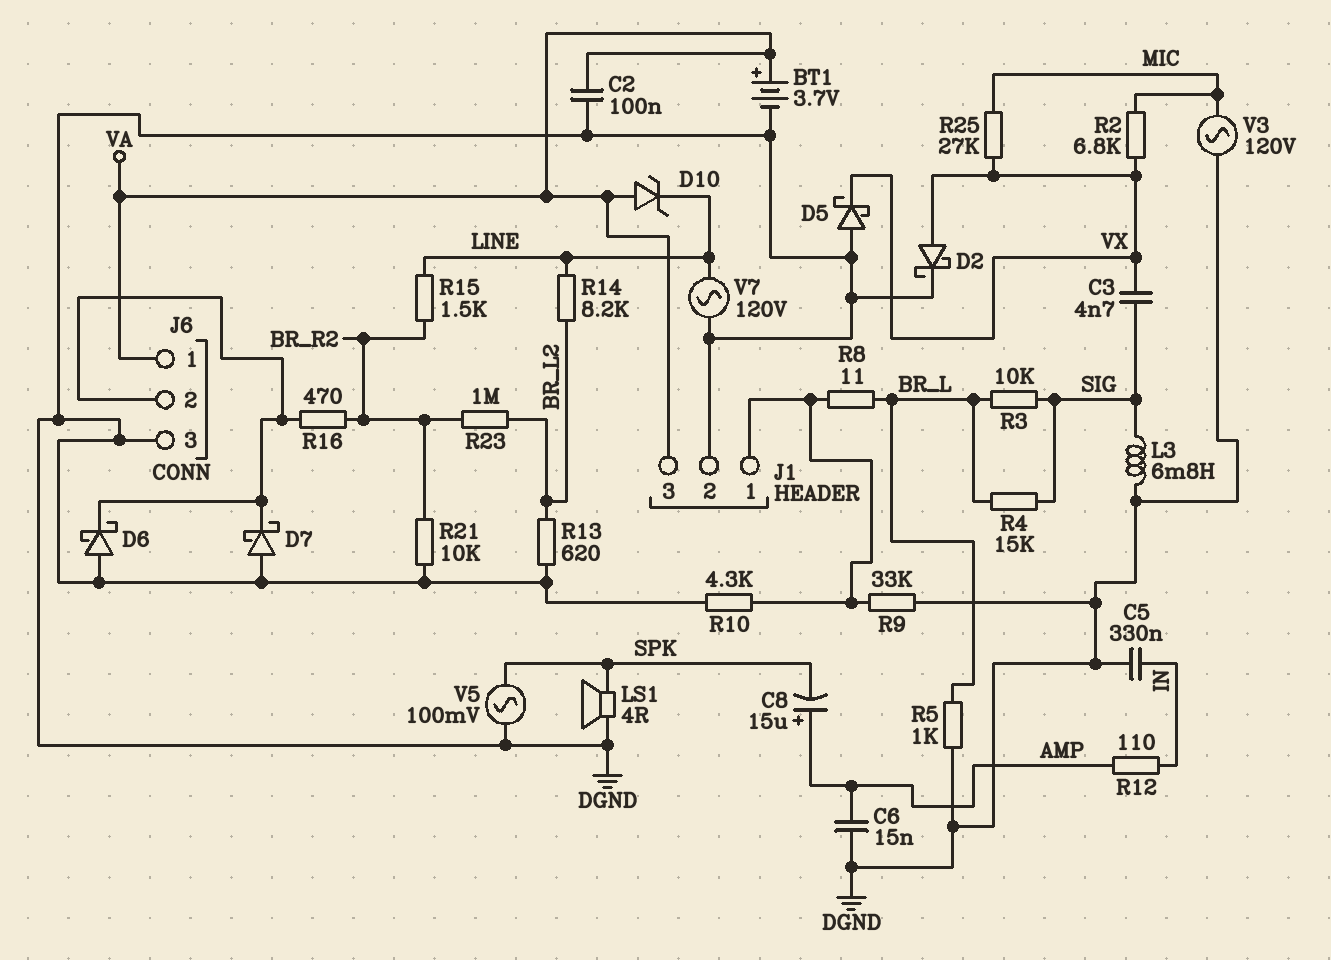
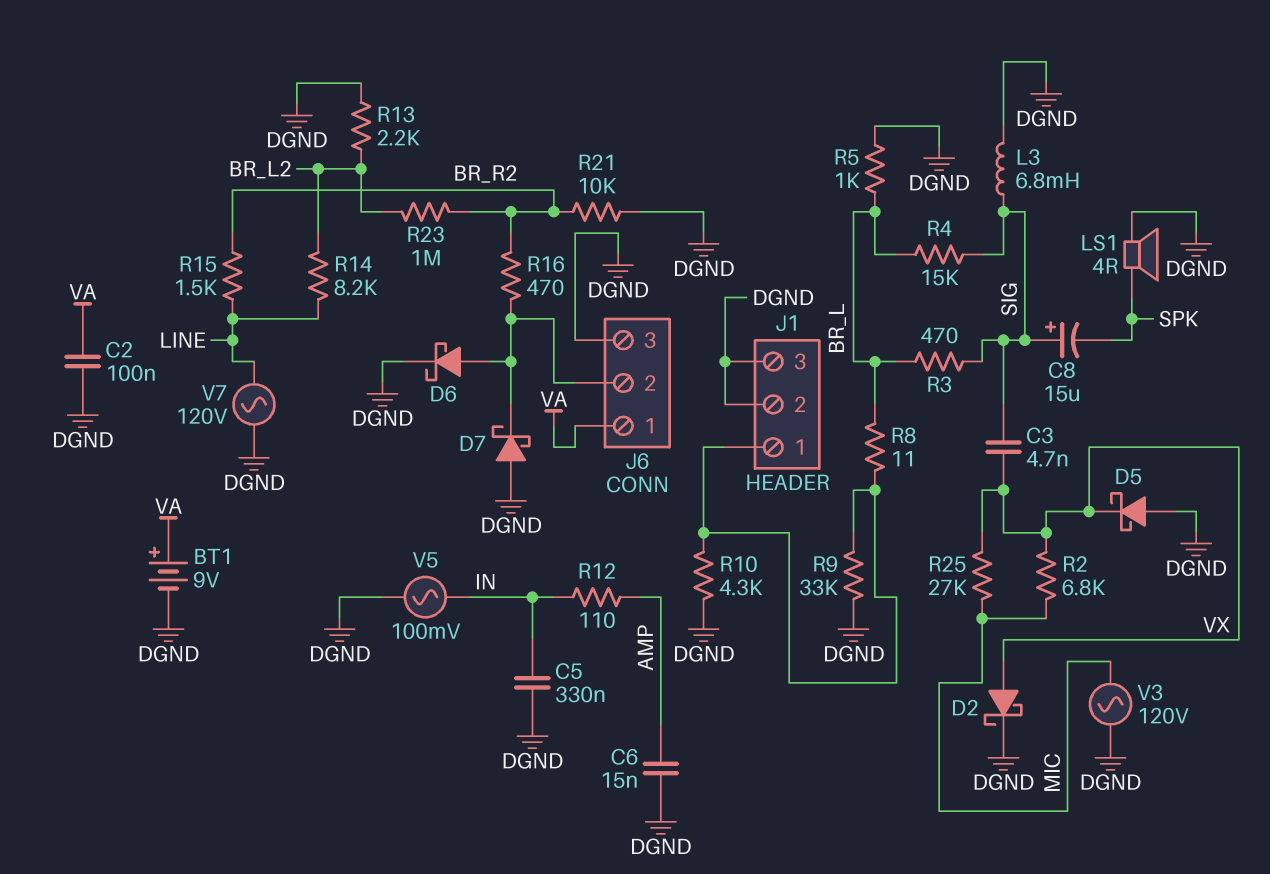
BT1: 3.7V (plus VA, minus DGND) -> 9V (plus VA, minus DGND)
C8: 15uF (plus AMP, minus SPK) -> 15uF (plus SIG, minus SPK)
D6: schottky (A DGND, K J6/2) -> schottky (A J6/2, K DGND)
D10: zener (A VA, K LINE) -> none
J1 pin 3: VA -> DGND
R3: 10k (BR_L, SIG) -> 470 (BR_L, SIG)
R13: 620 (BR_L2, DGND) -> 2.2k (BR_L2, DGND)
V5: AC 100mV (DGND, SPK) -> AC 100mV (DGND, IN)

